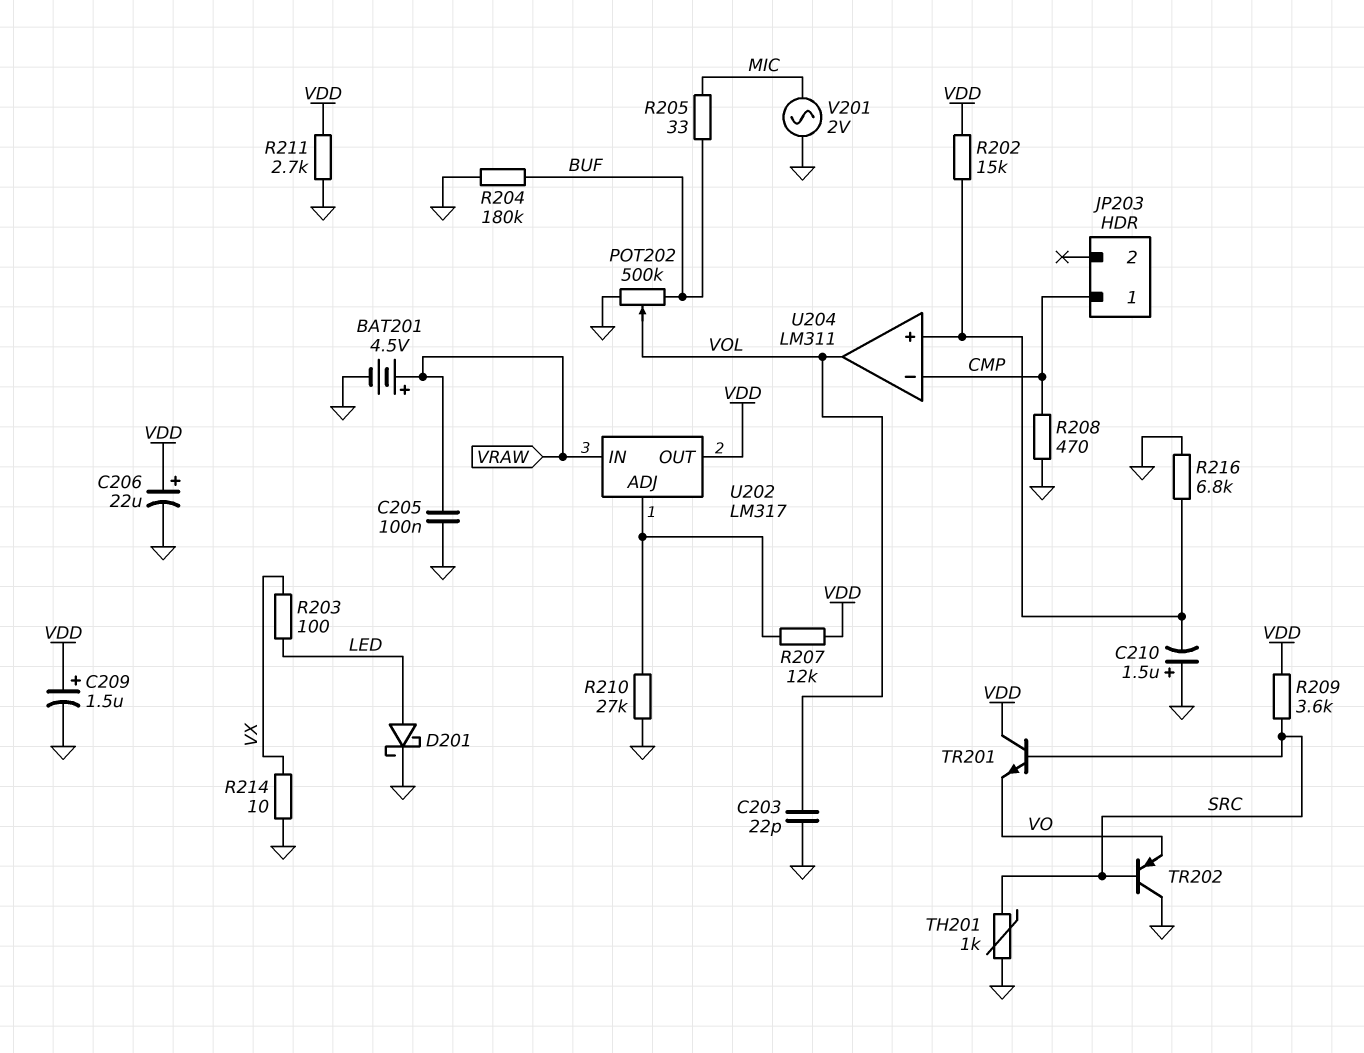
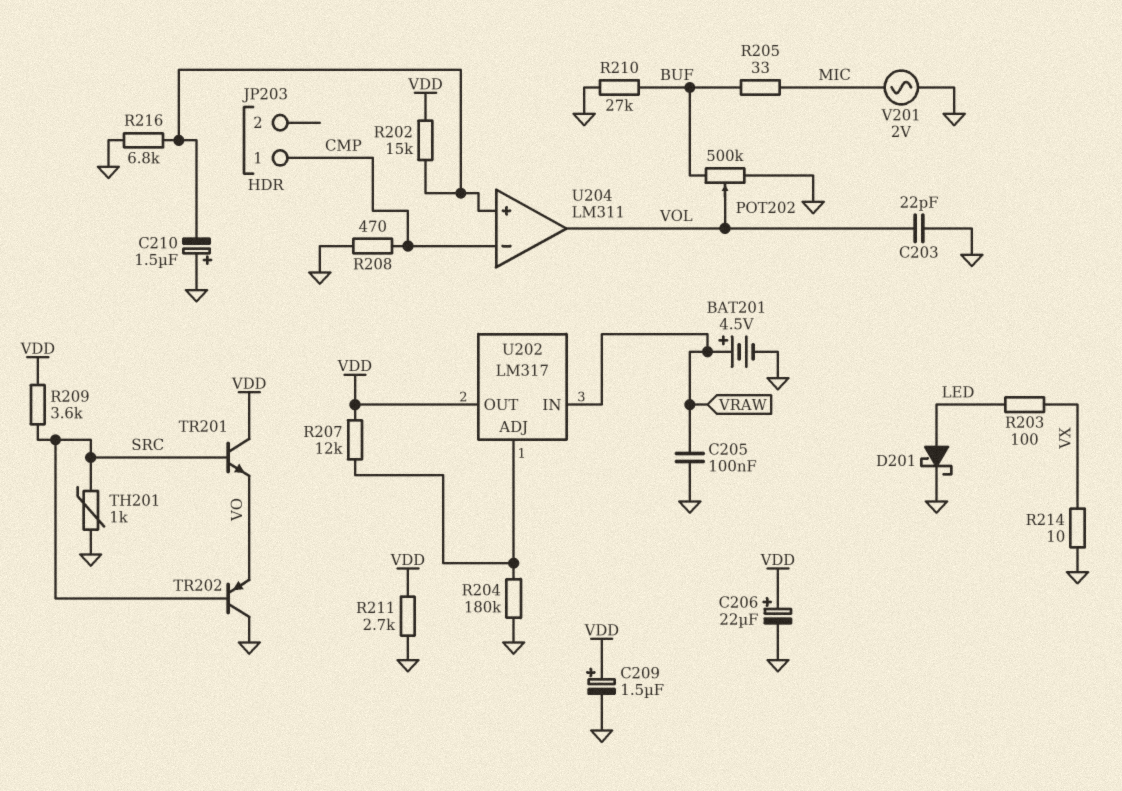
R204: 180k (BUF, GND) -> 180k (GND, U202/ADJ)
R210: 27k (GND, U202/ADJ) -> 27k (BUF, GND)

